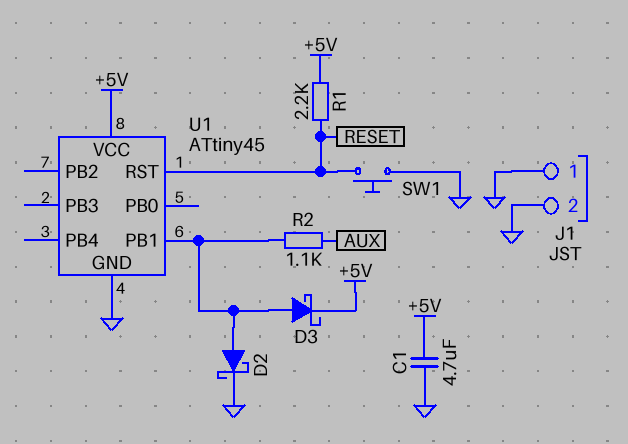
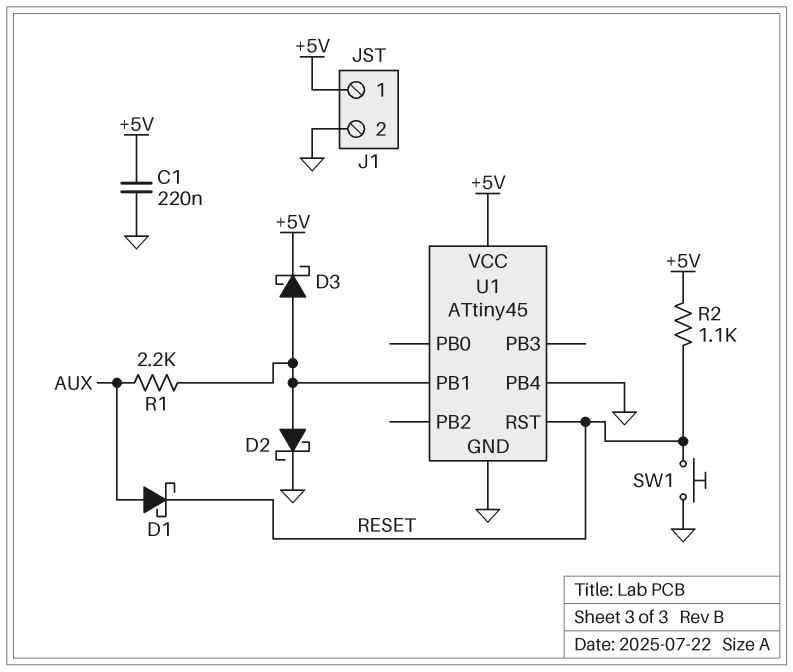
C1: 4.7uF (+5V, GND) -> 220nF (+5V, GND)
D1: none -> schottky (A AUX, K RESET)
J1 pin 1: GND -> +5V
R1: 2.2k (+5V, RESET) -> 2.2k (AUX, U1/PB1)
R2: 1.1k (AUX, U1/PB1) -> 1.1k (+5V, RESET)
U1 pin PB4: none -> GND

